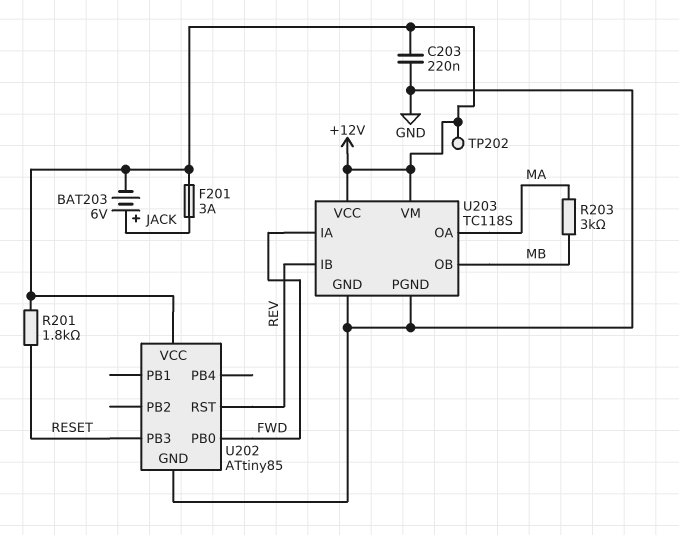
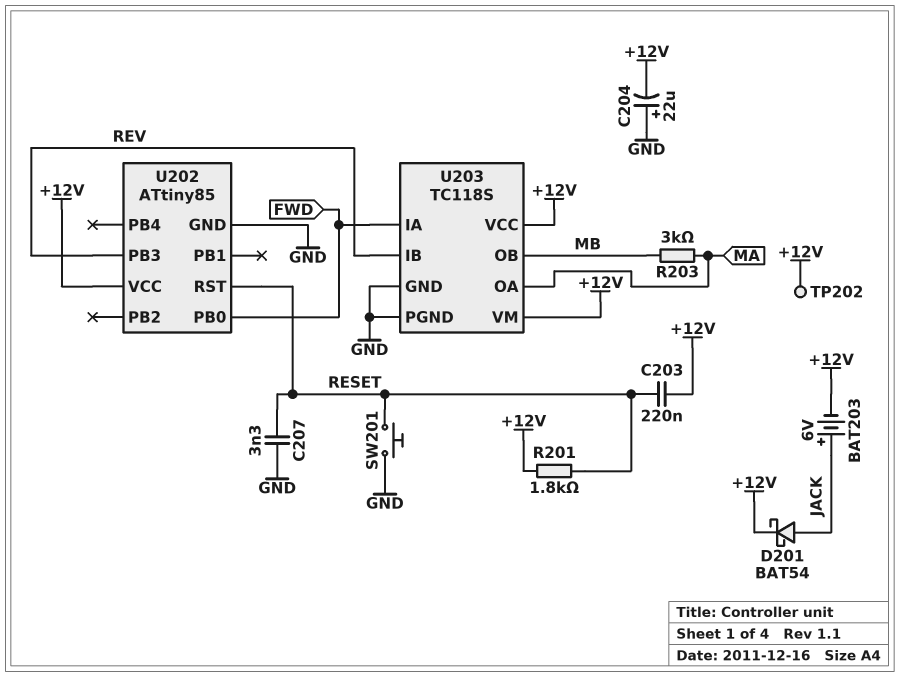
C203: 220nF (+12V, GND) -> 220nF (+12V, RESET)
C204: none -> 22uF (plus GND, minus +12V)
C207: none -> 3.3nF (GND, RESET)
D201: none -> schottky BAT54 (A JACK, K +12V)
F201: 3A (+12V, JACK) -> none
SW201: none -> button (GND, RESET)
U202 pin PB3: RESET -> REV
U202 pin RST: REV -> RESET

